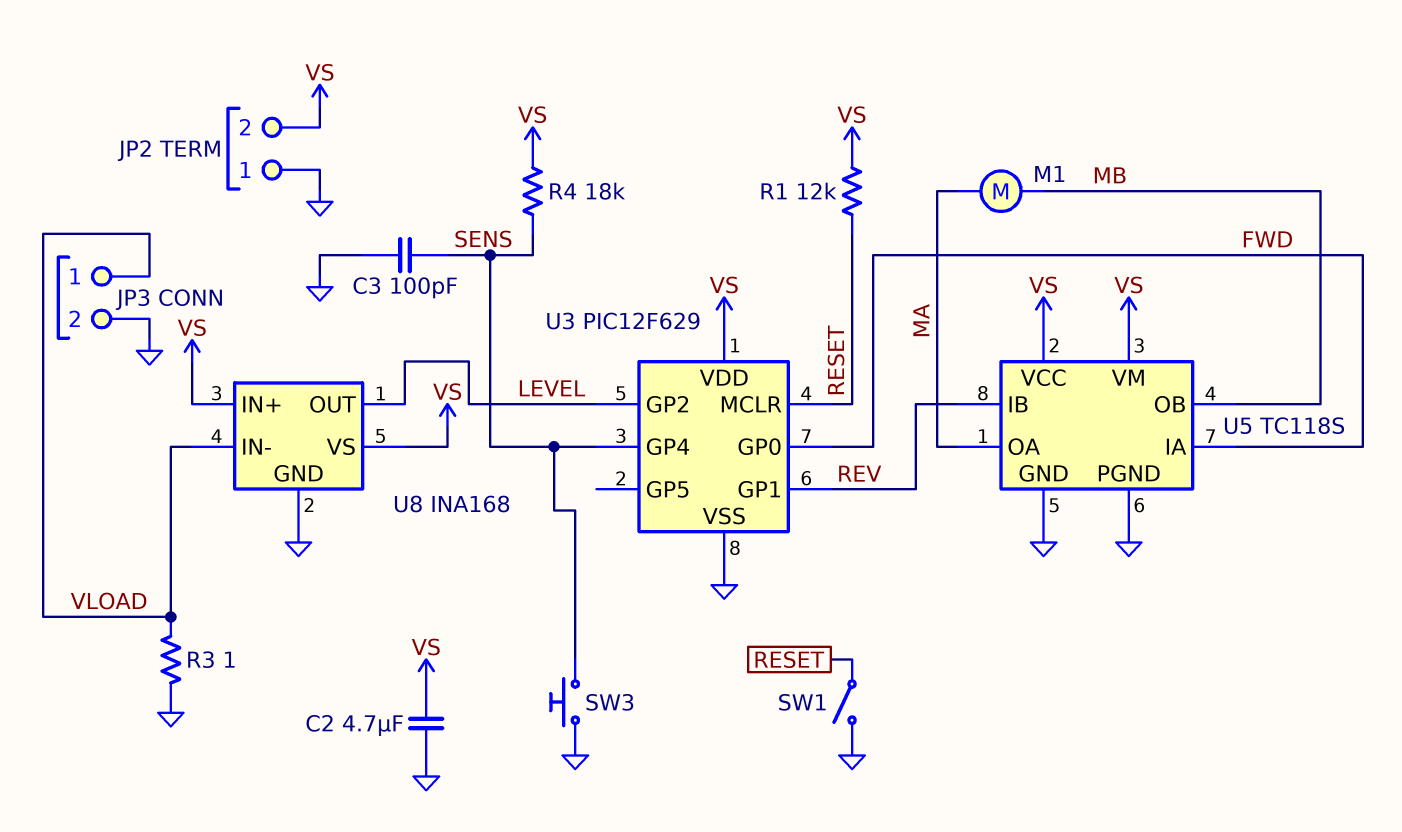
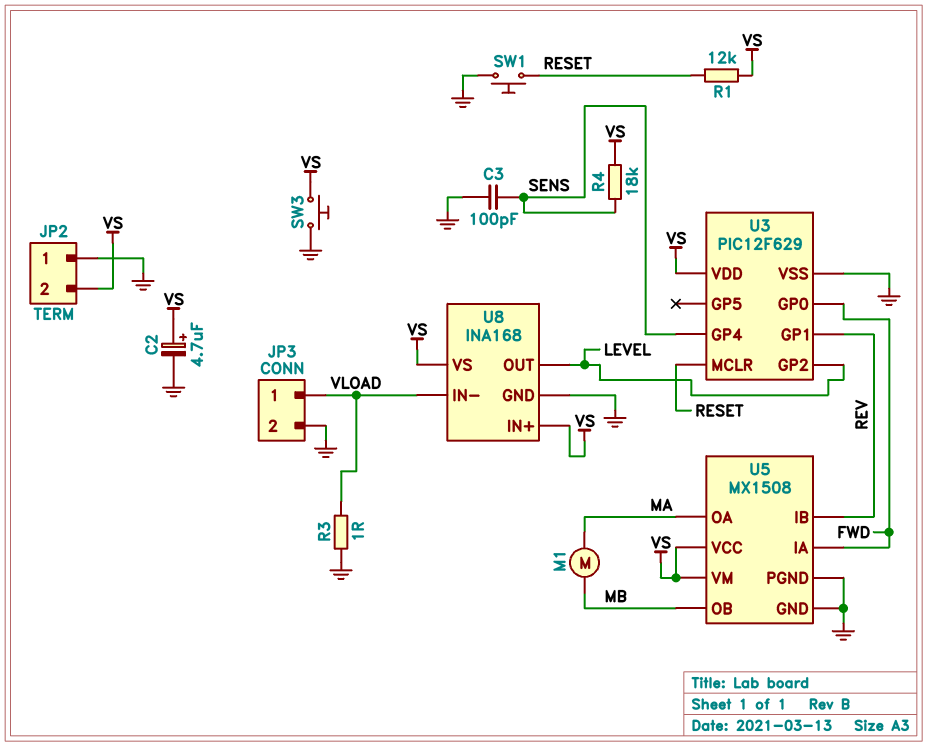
C2: 4.7uF (GND, VS) -> 4.7uF (plus VS, minus GND)
SW1: switch (GND, RESET) -> button (GND, RESET)
SW3: button (GND, SENS) -> button (GND, VS)
U5: TC118S -> MX1508

